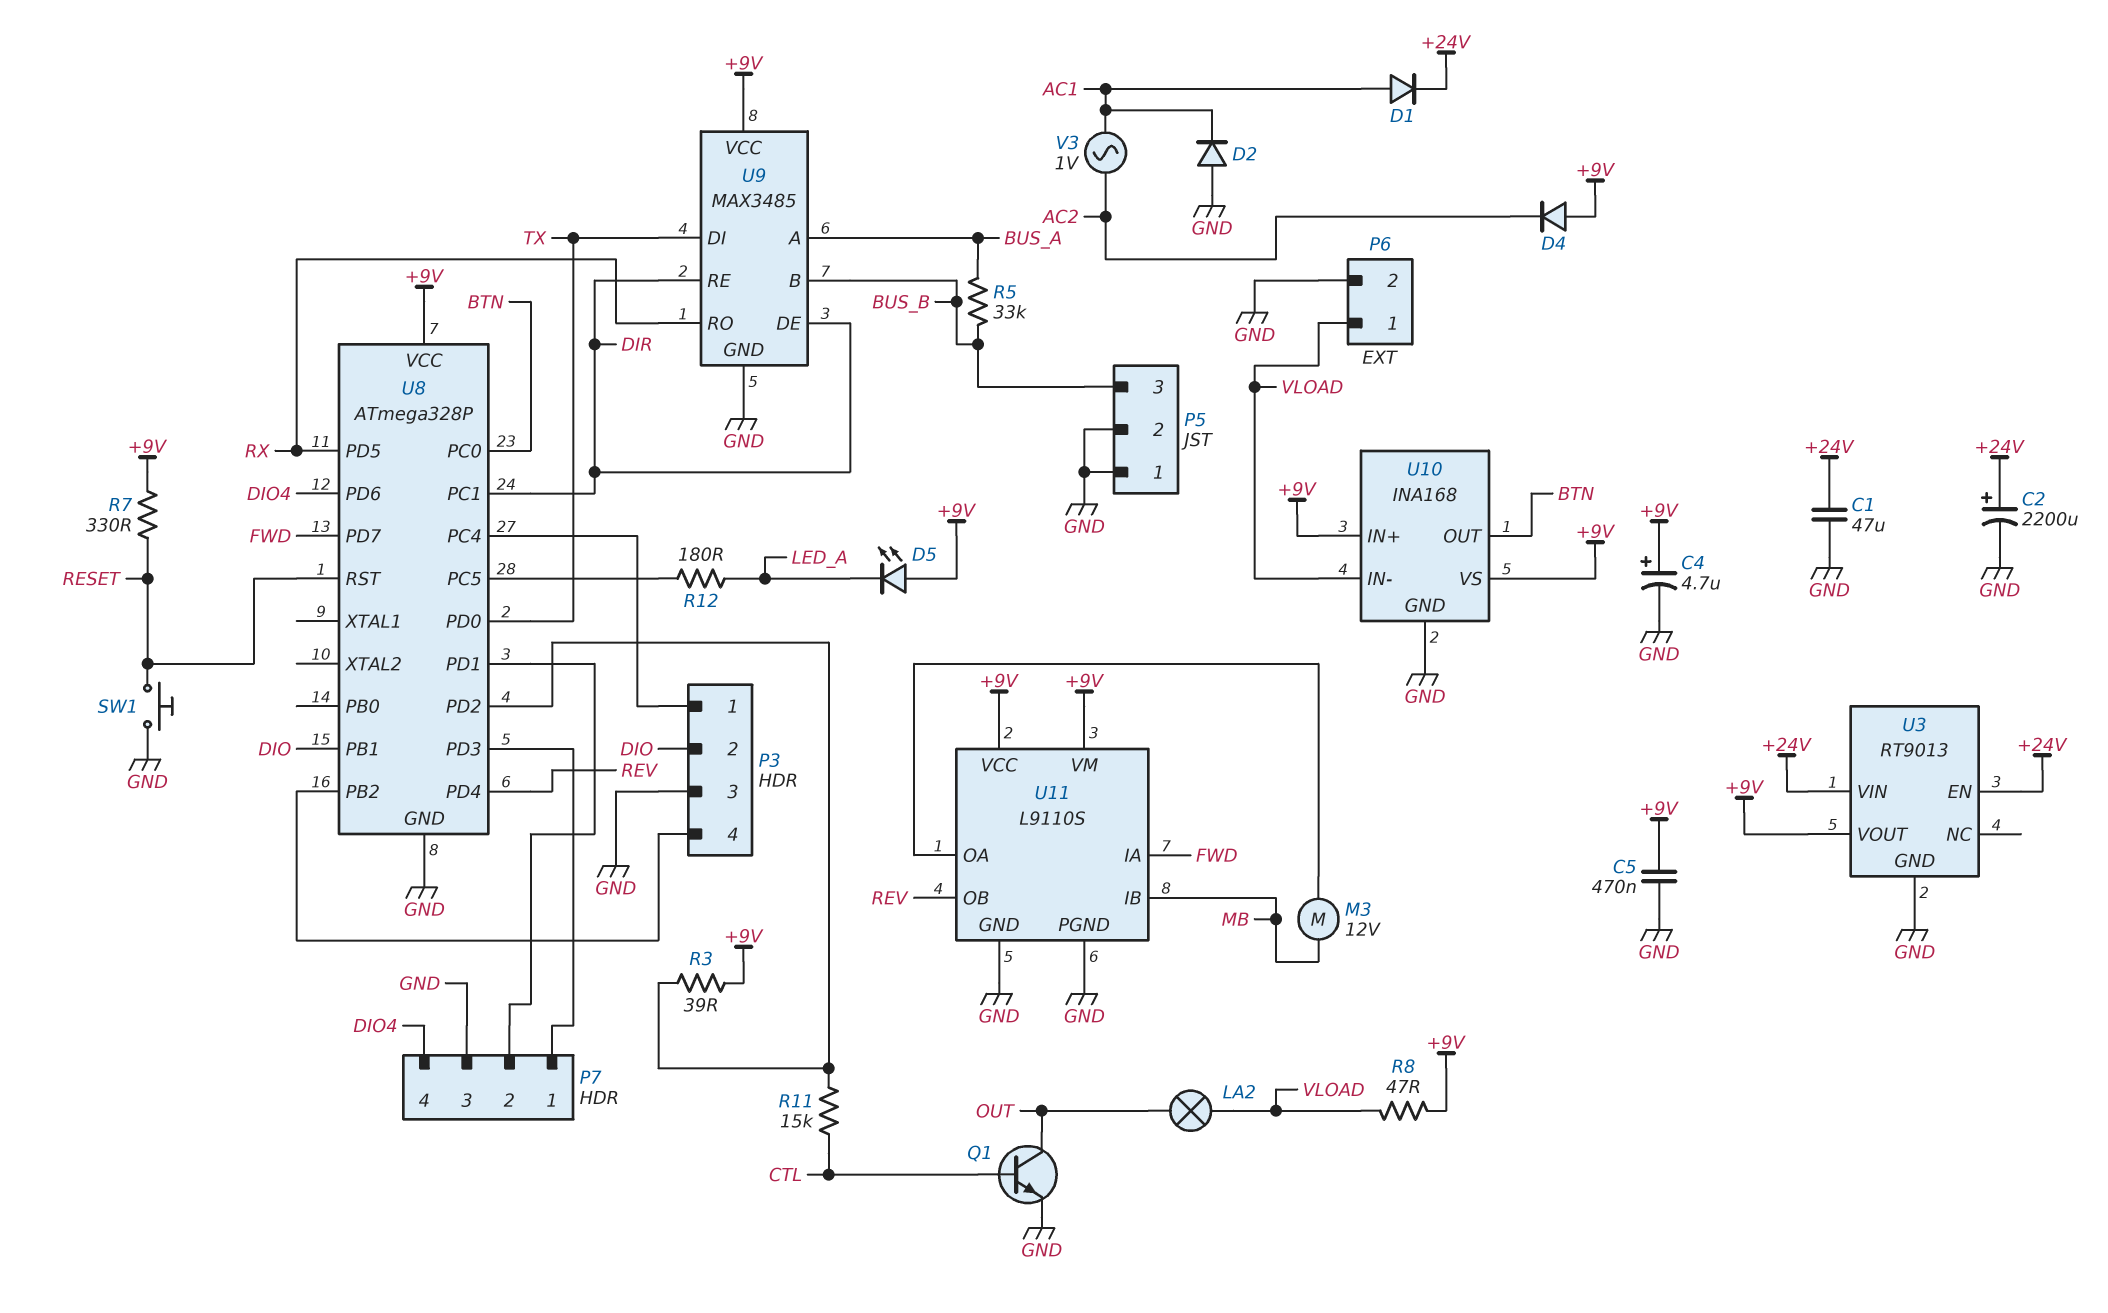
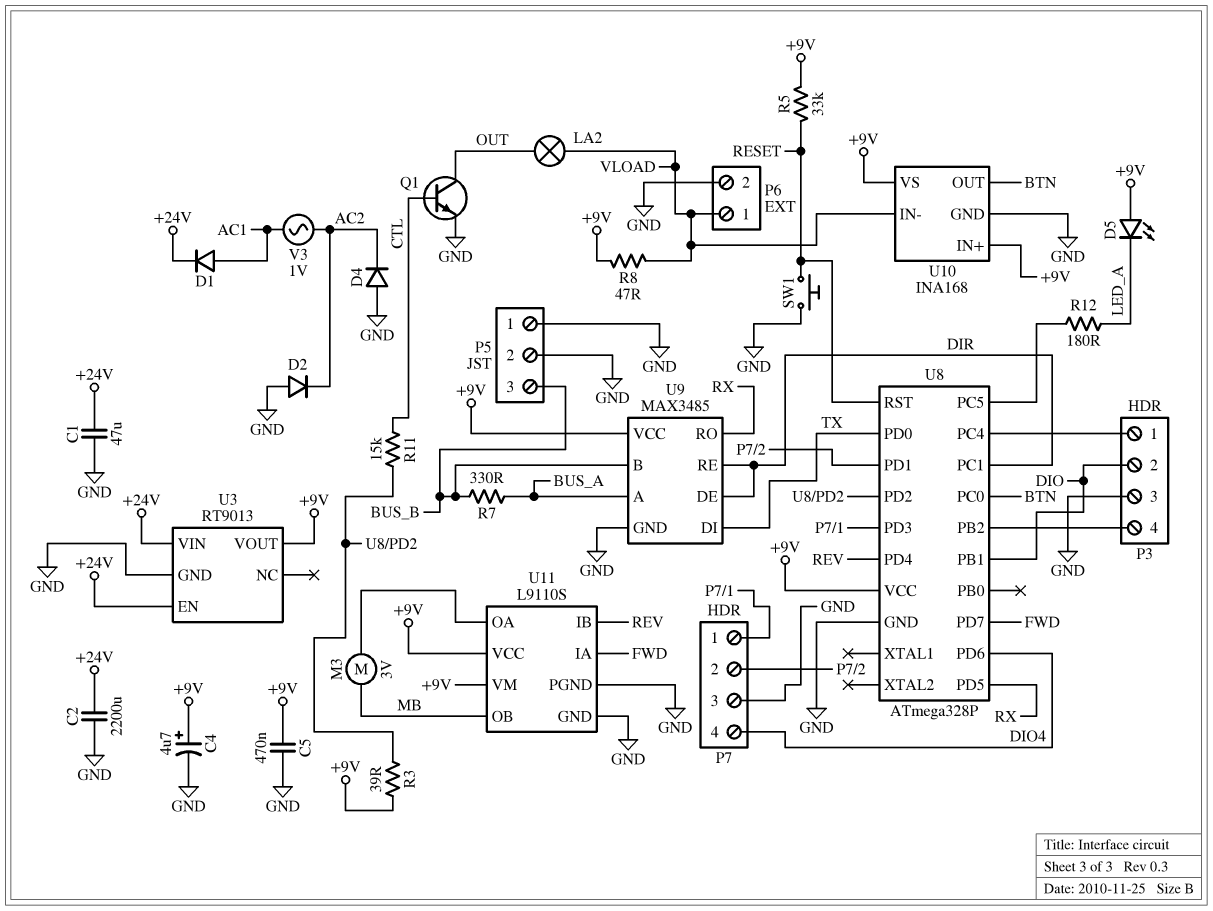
C2: 2200uF (plus +24V, minus GND) -> 2200uF (+24V, GND)
D2: diode (A GND, K AC1) -> diode (A GND, K AC2)
D4: diode (A +9V, K AC2) -> diode (A GND, K AC2)
M3: motor 12V (MB, U11/OA) -> motor 3V (MB, U11/OA)
R5: 33k (BUS_A, BUS_B) -> 33k (+9V, RESET)
R7: 330 (+9V, RESET) -> 330 (BUS_A, BUS_B)
U11 pin IB: MB -> REV
U11 pin OB: REV -> MB

